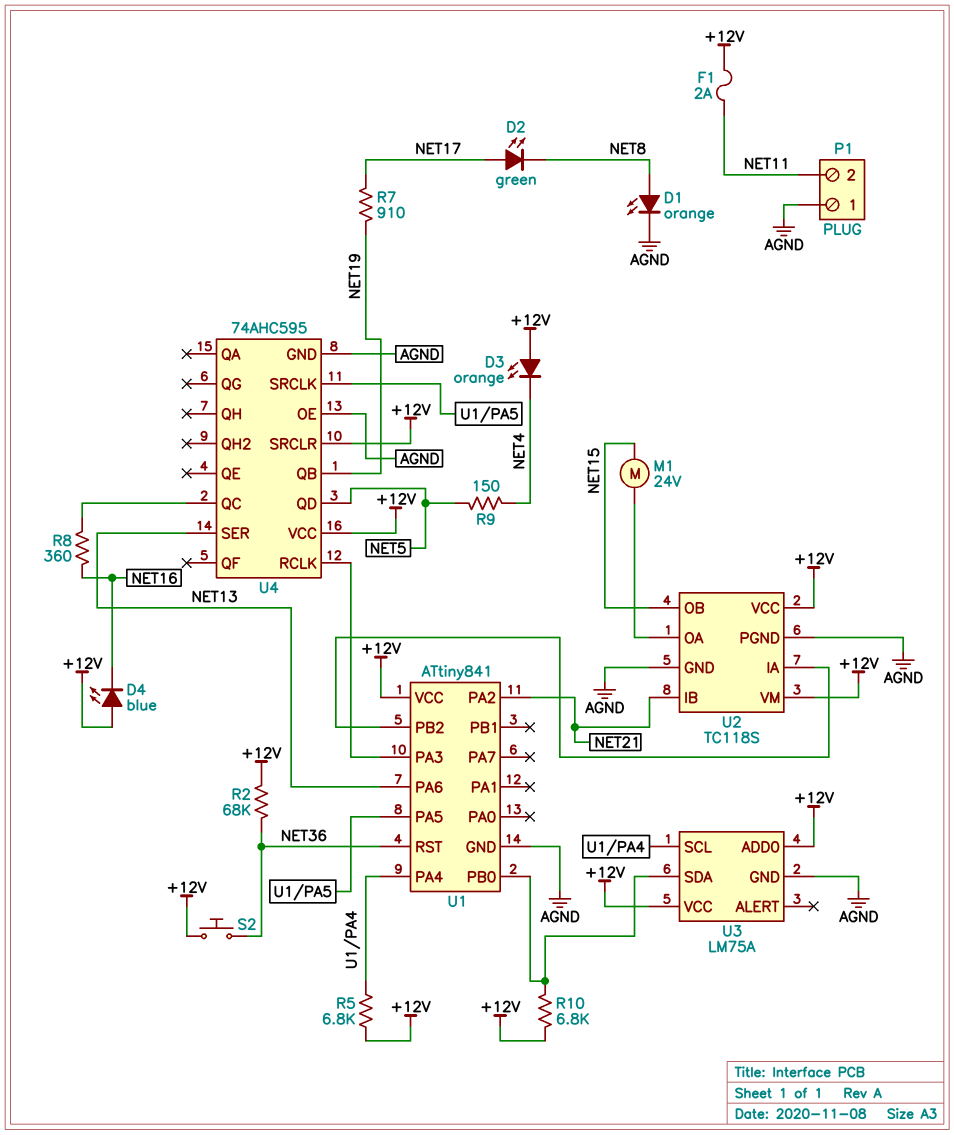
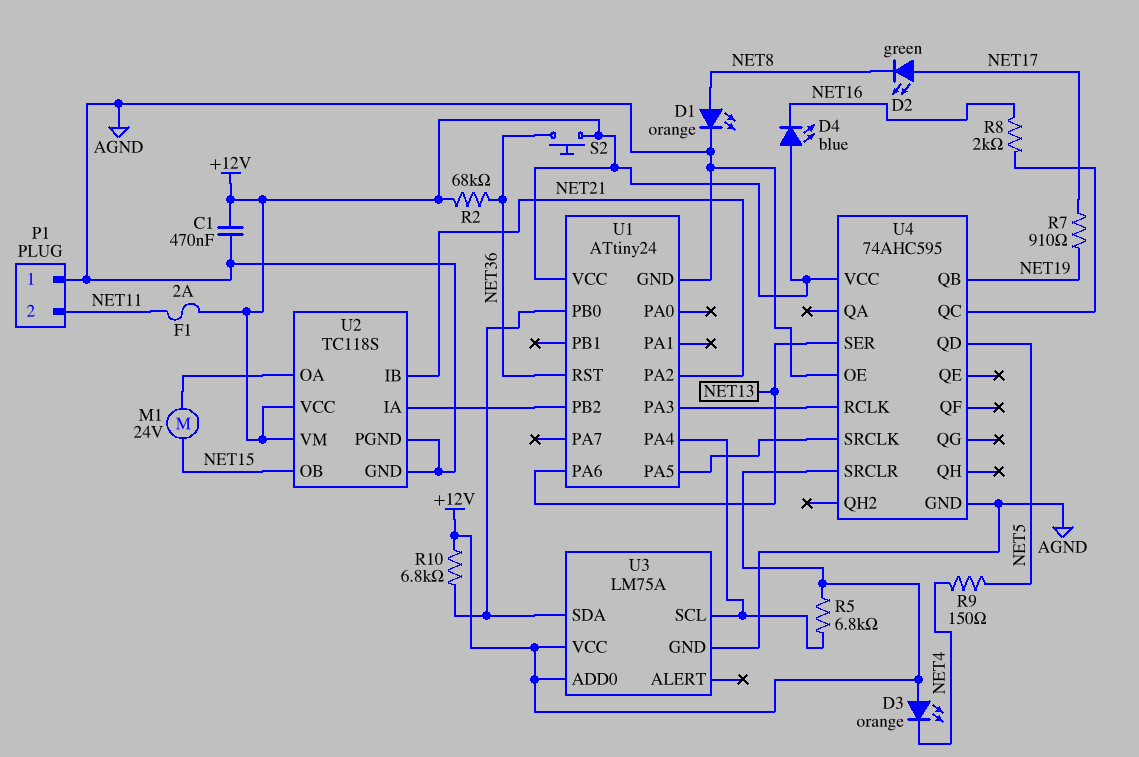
C1: none -> 470nF (+12V, AGND)
R8: 360 (NET16, U4/QC) -> 2k (NET16, U4/QC)
U1: ATtiny841 -> ATtiny24

